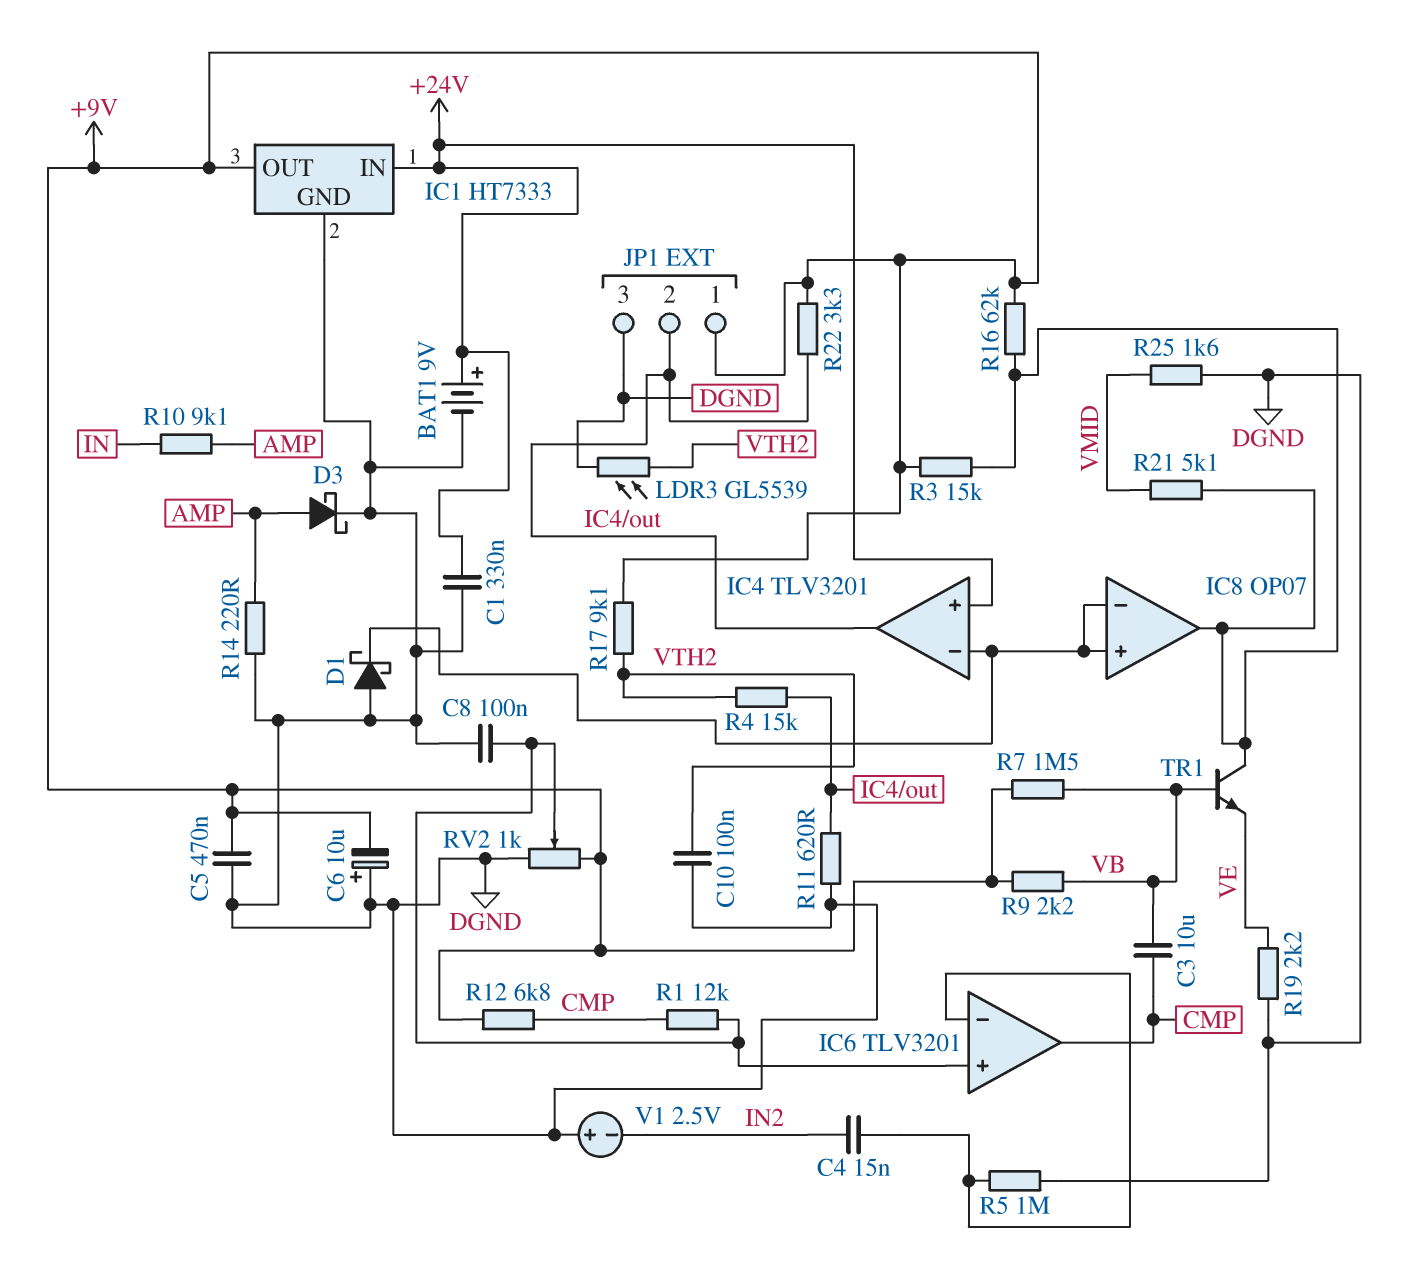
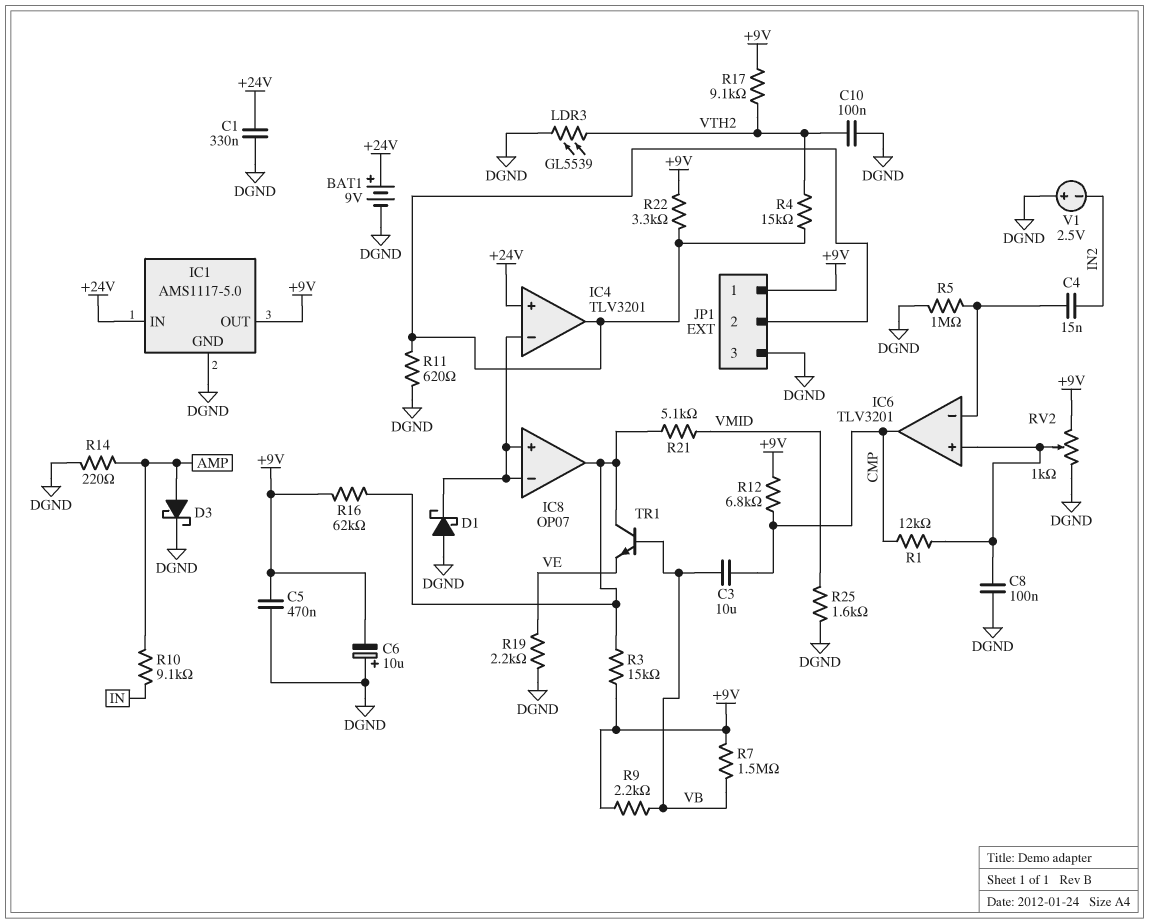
IC1: HT7333 -> AMS1117-5.0

